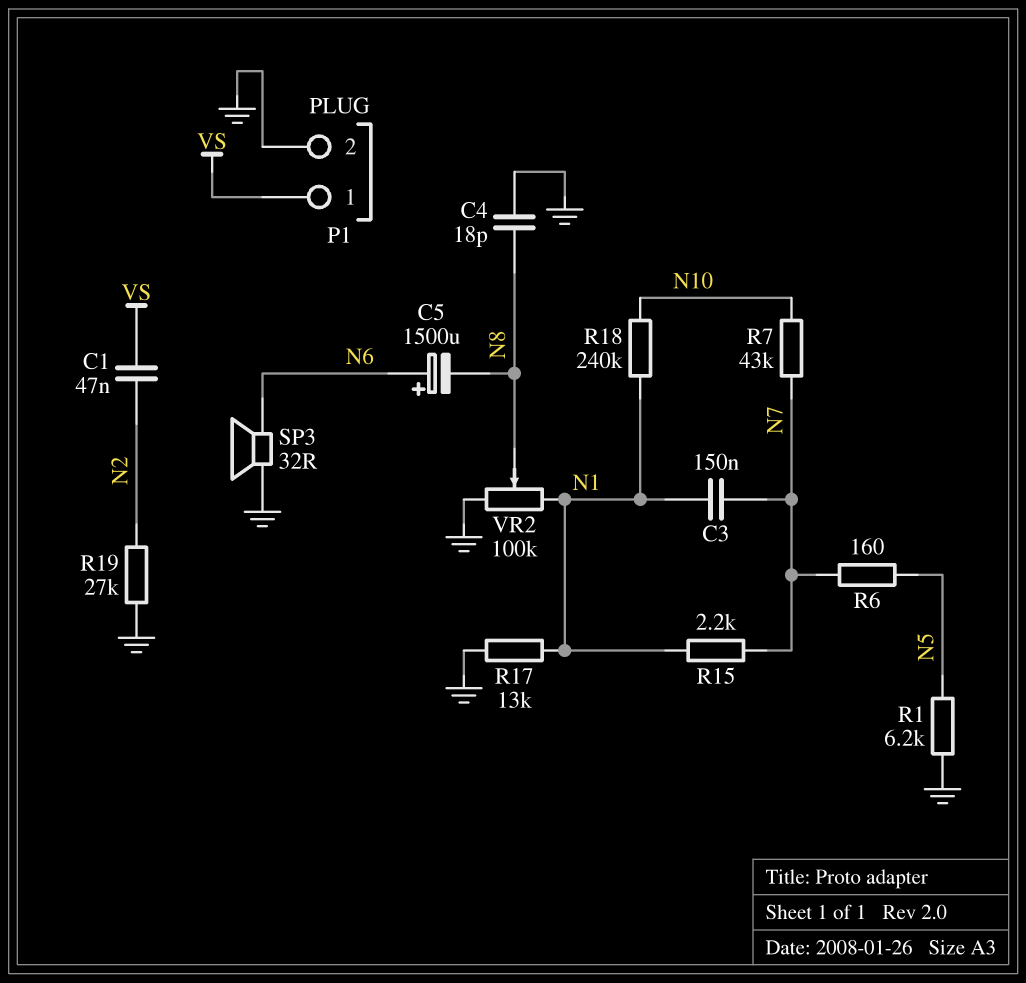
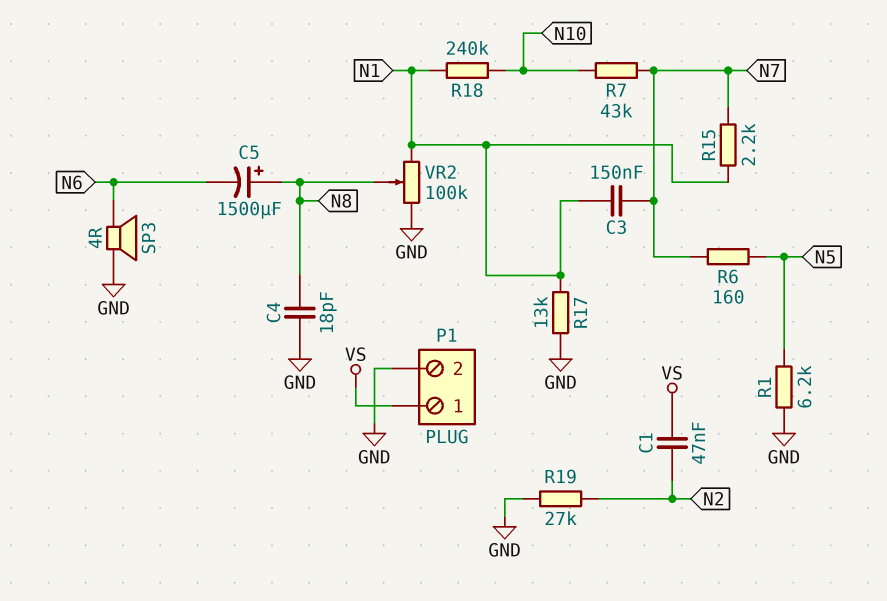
C5: 1500uF (plus N6, minus N8) -> 1500uF (plus N8, minus N6)
SP3: speaker 32R (GND, N6) -> speaker 4R (GND, N6)

